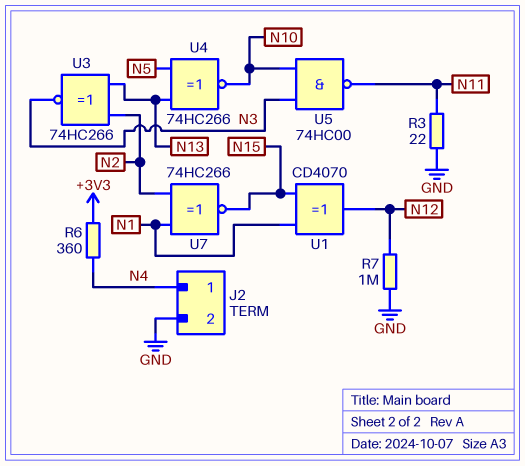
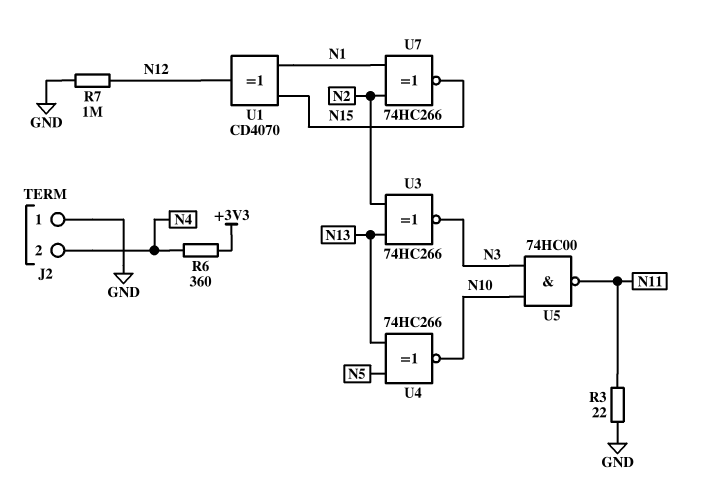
J2 pin 1: N4 -> GND
J2 pin 2: GND -> N4

